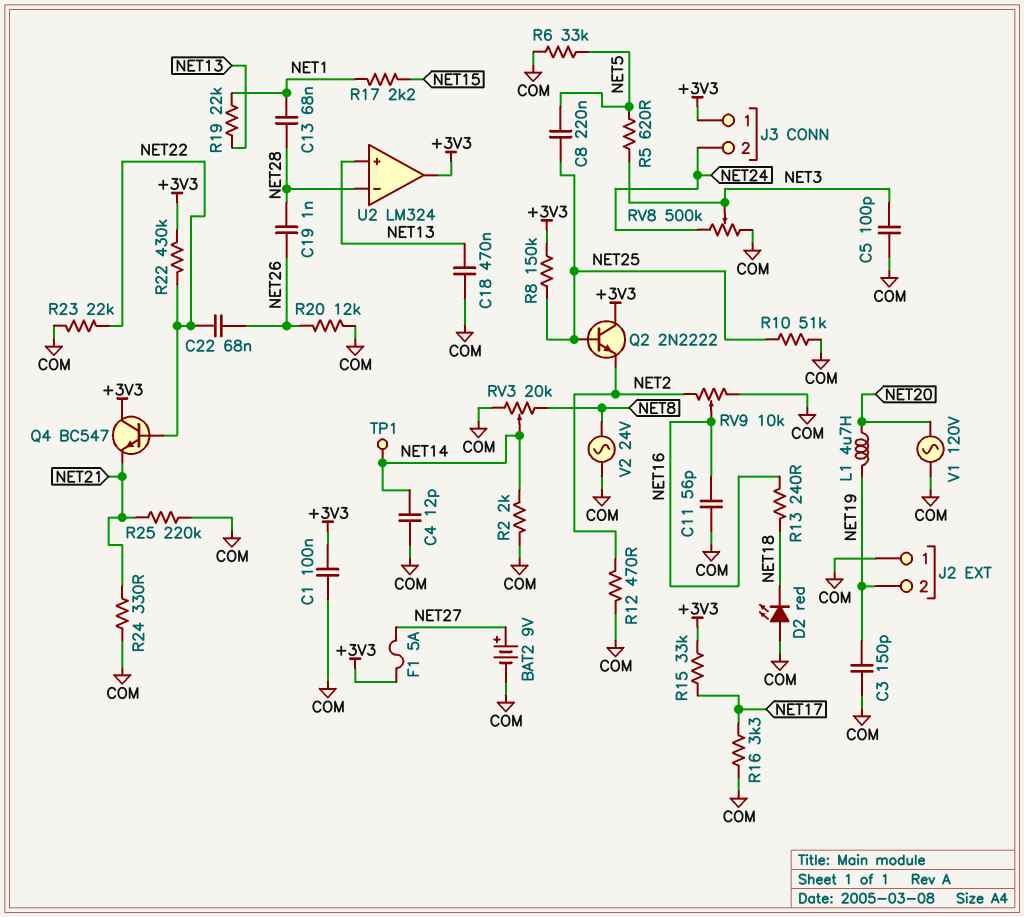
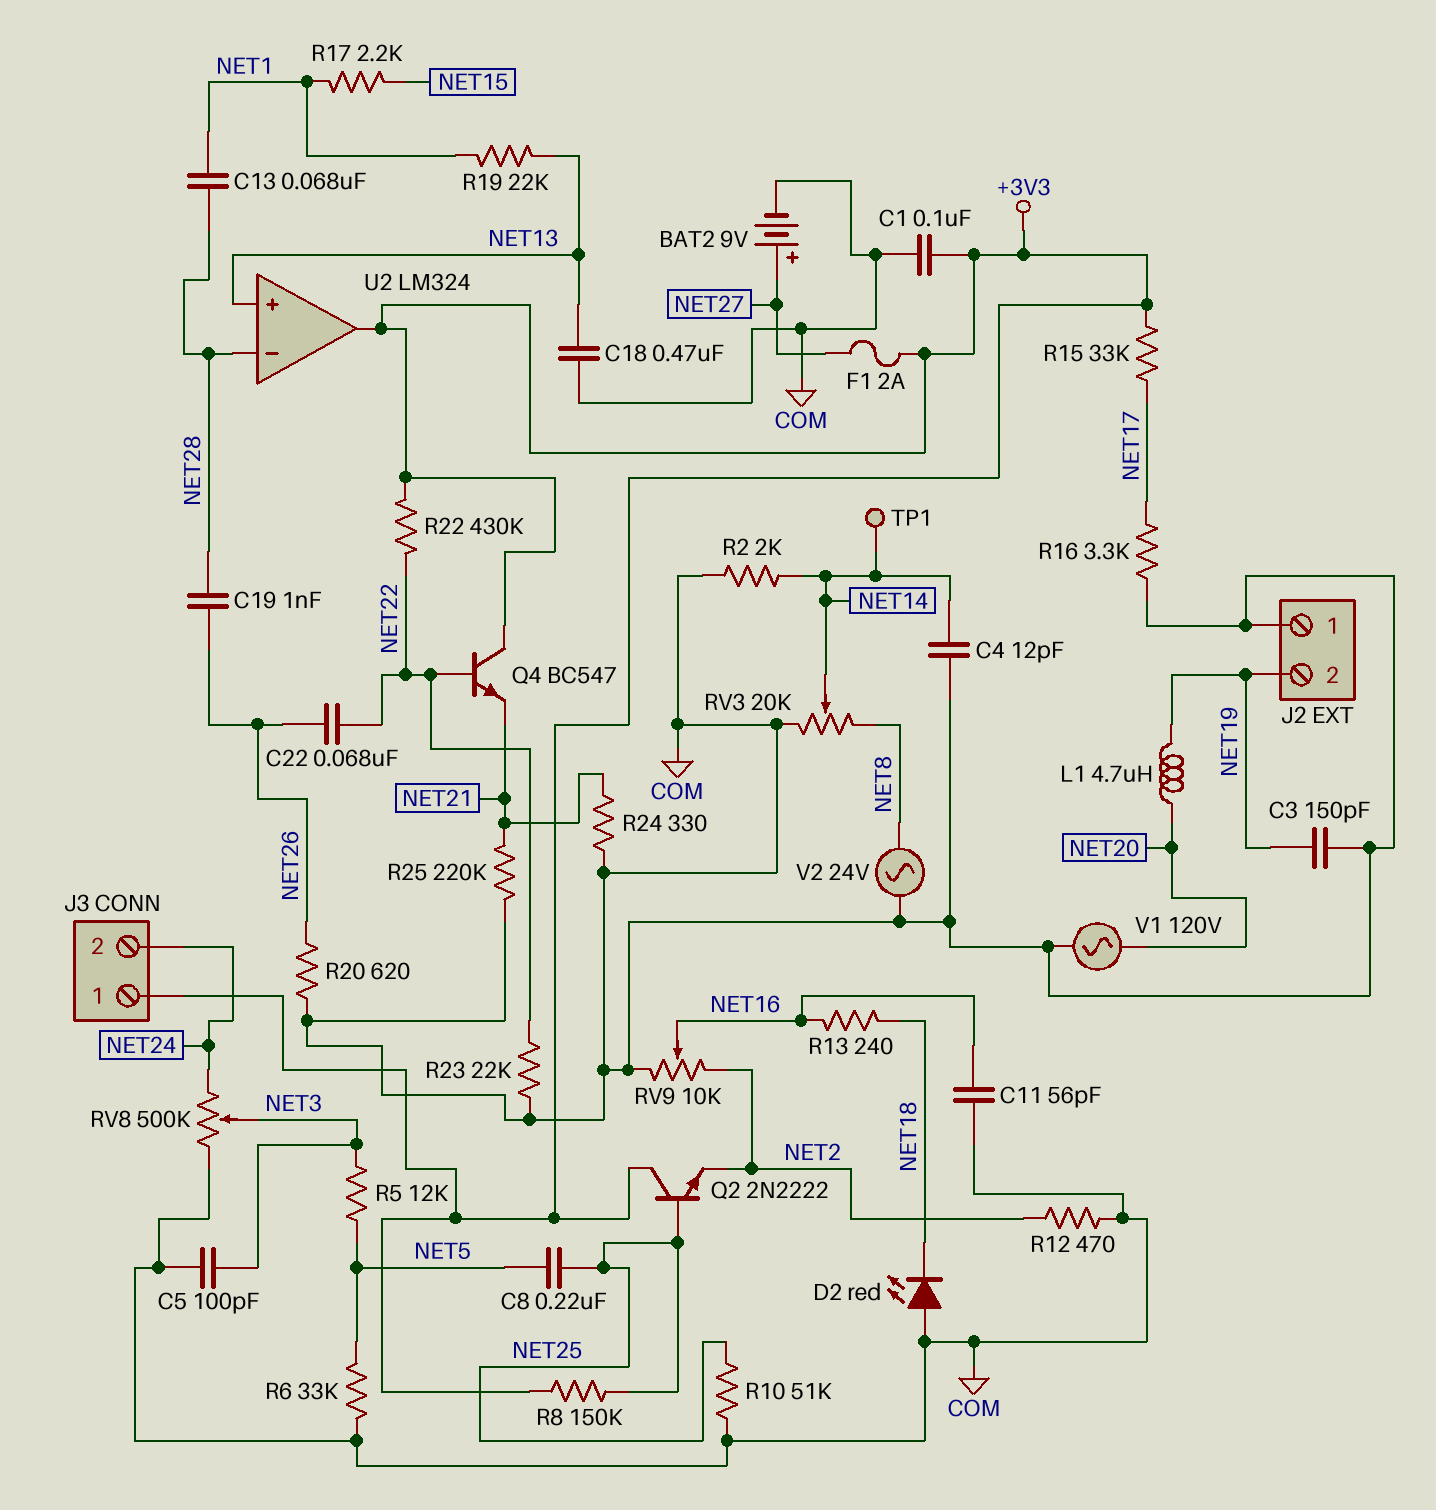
F1: 5A (+3V3, NET27) -> 2A (+3V3, NET27)
R5: 620 (NET3, NET5) -> 12k (NET3, NET5)
R20: 12k (COM, NET26) -> 620 (COM, NET26)

